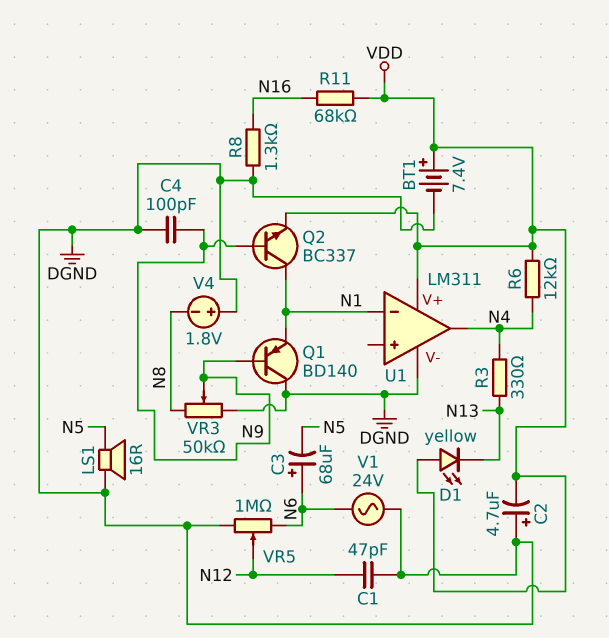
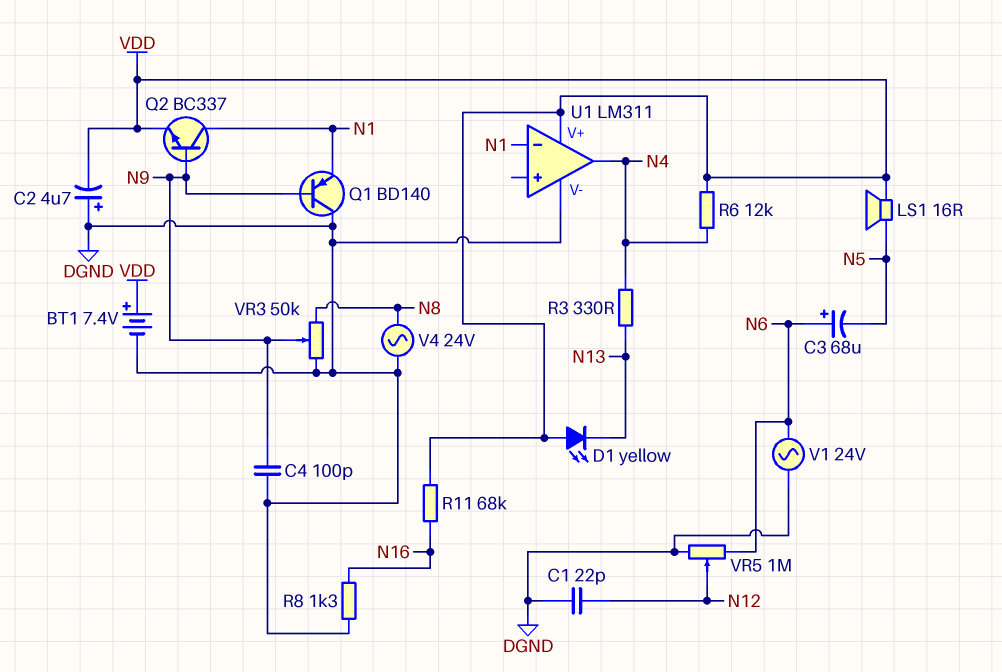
C1: 47pF (DGND, N12) -> 22pF (DGND, N12)
LS1: speaker 16R (DGND, N5) -> speaker 16R (N5, VDD)
V4: 1.8V (plus DGND, minus N8) -> AC 24V (DGND, N8)

